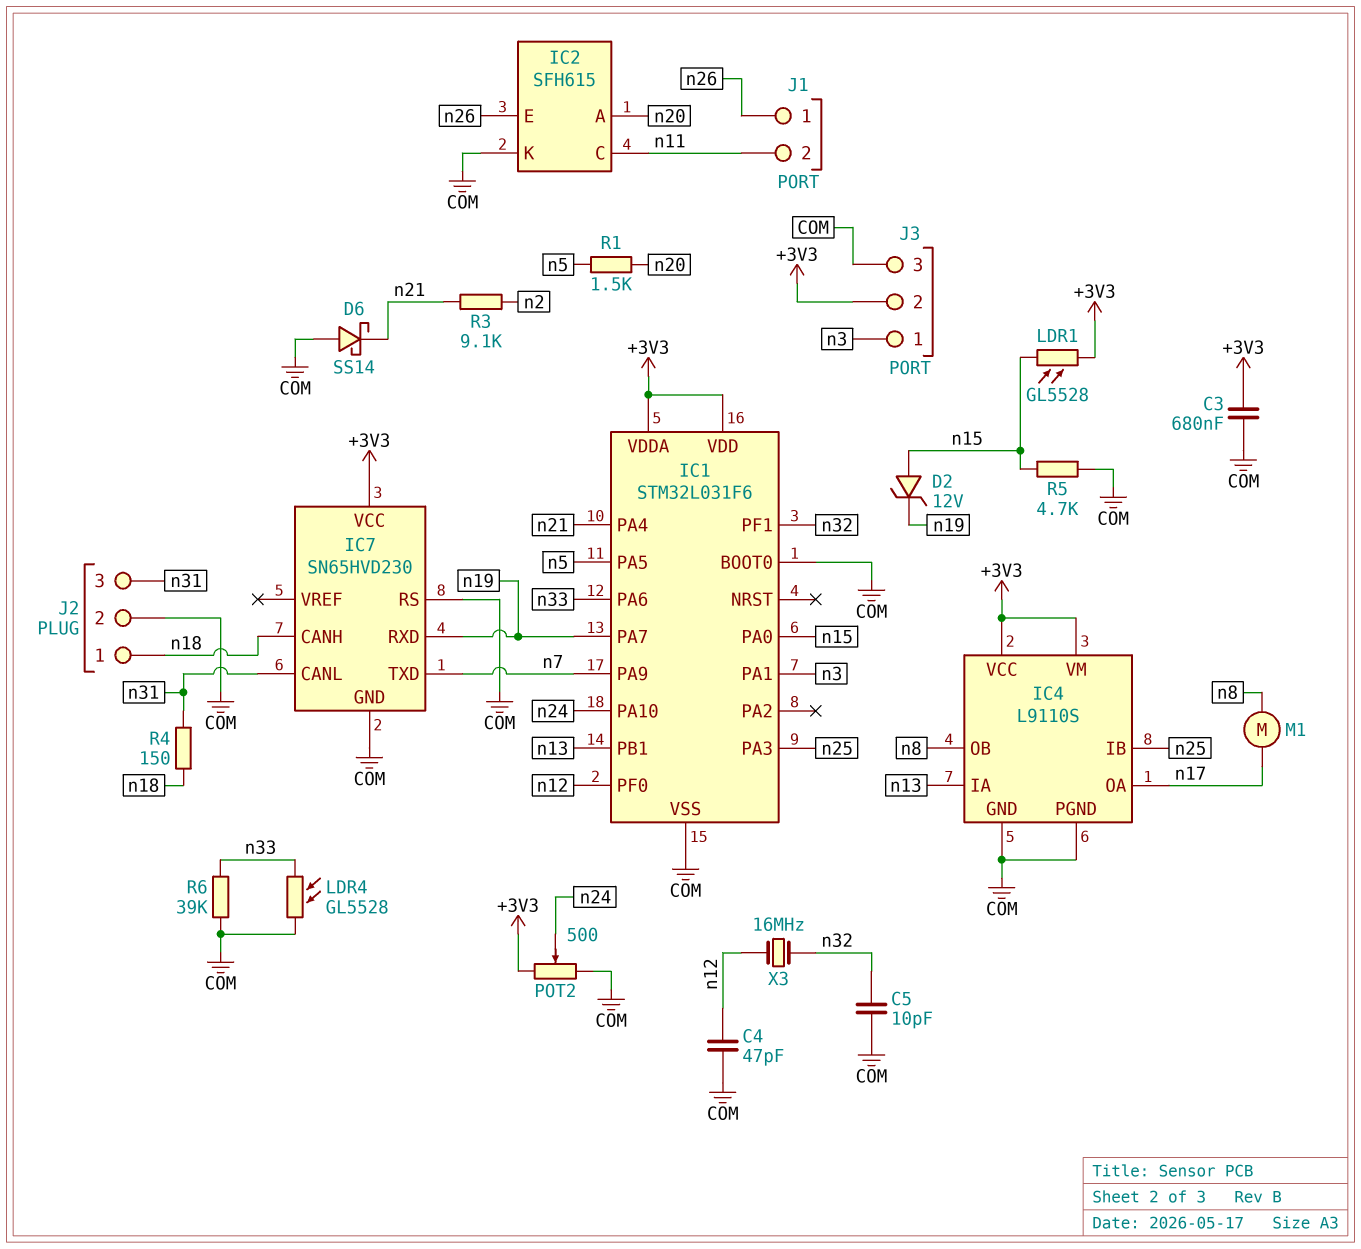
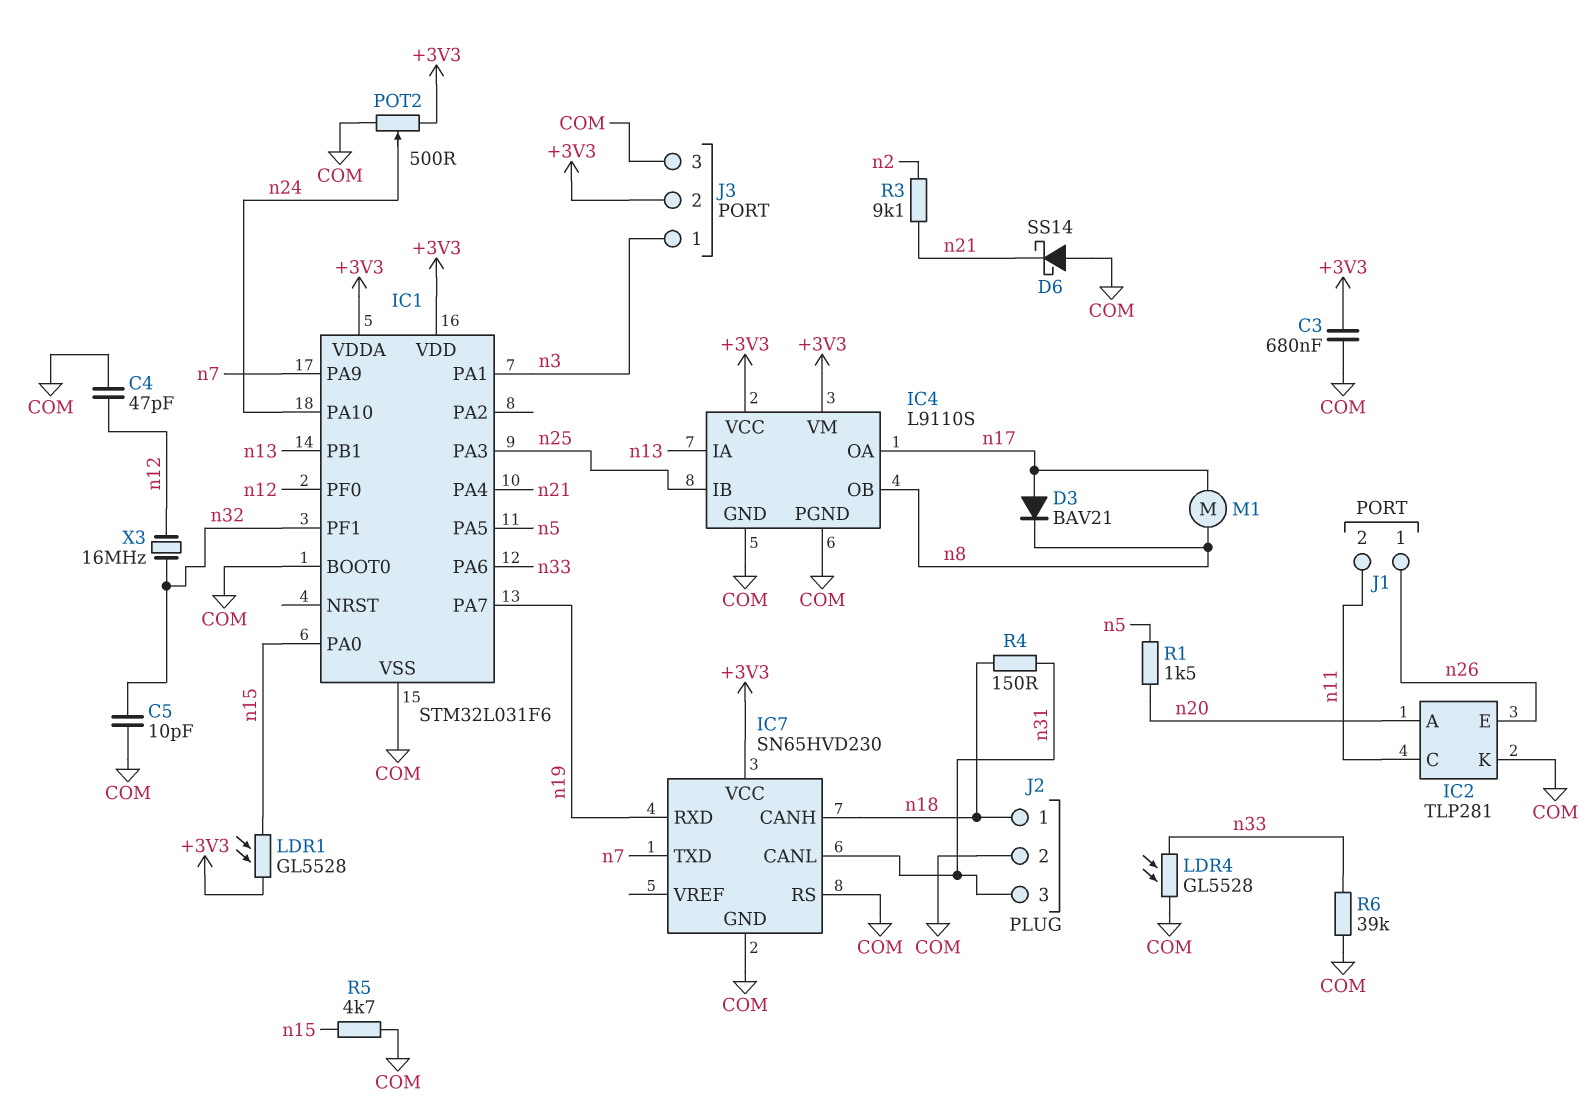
D2: zener 12V (A n15, K n19) -> none
D3: none -> diode BAV21 (A n17, K n8)
IC2: SFH615 -> TLP281

